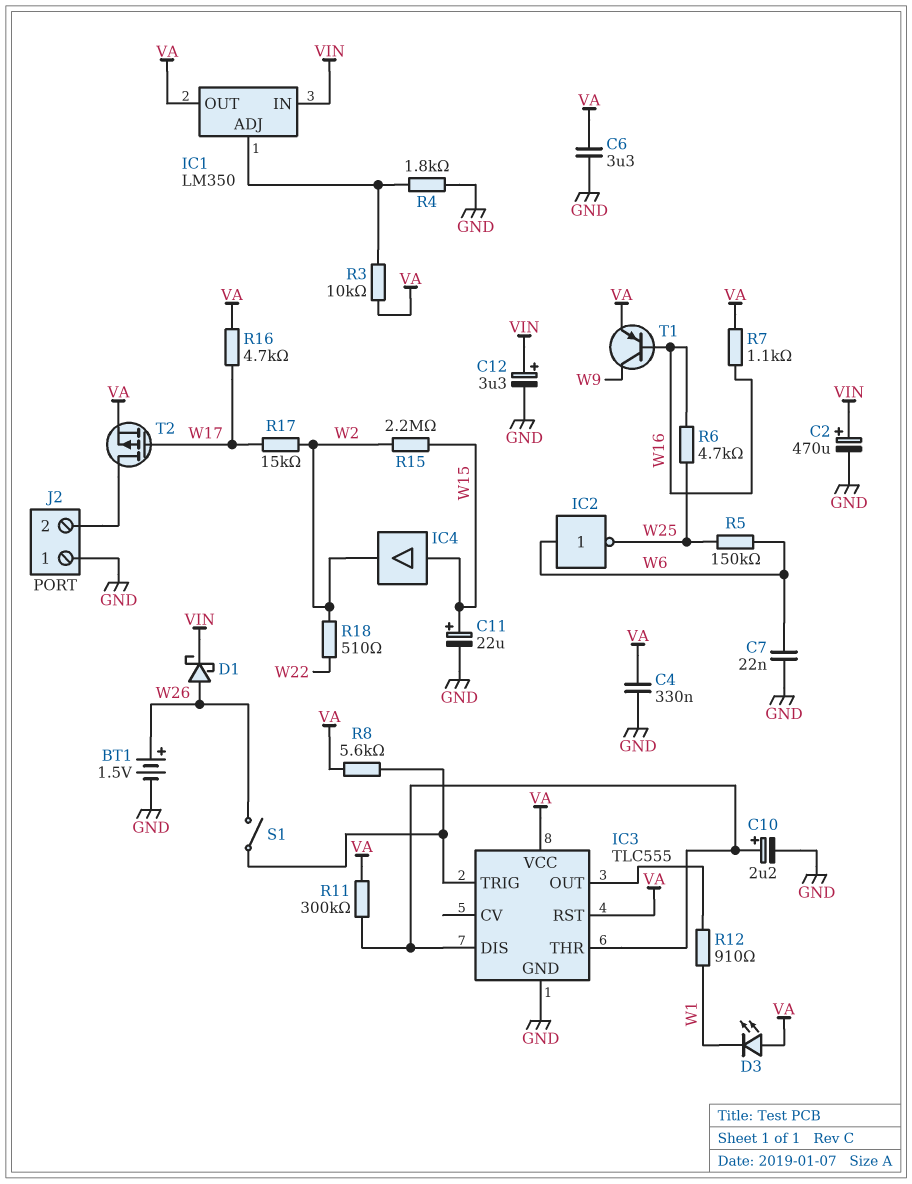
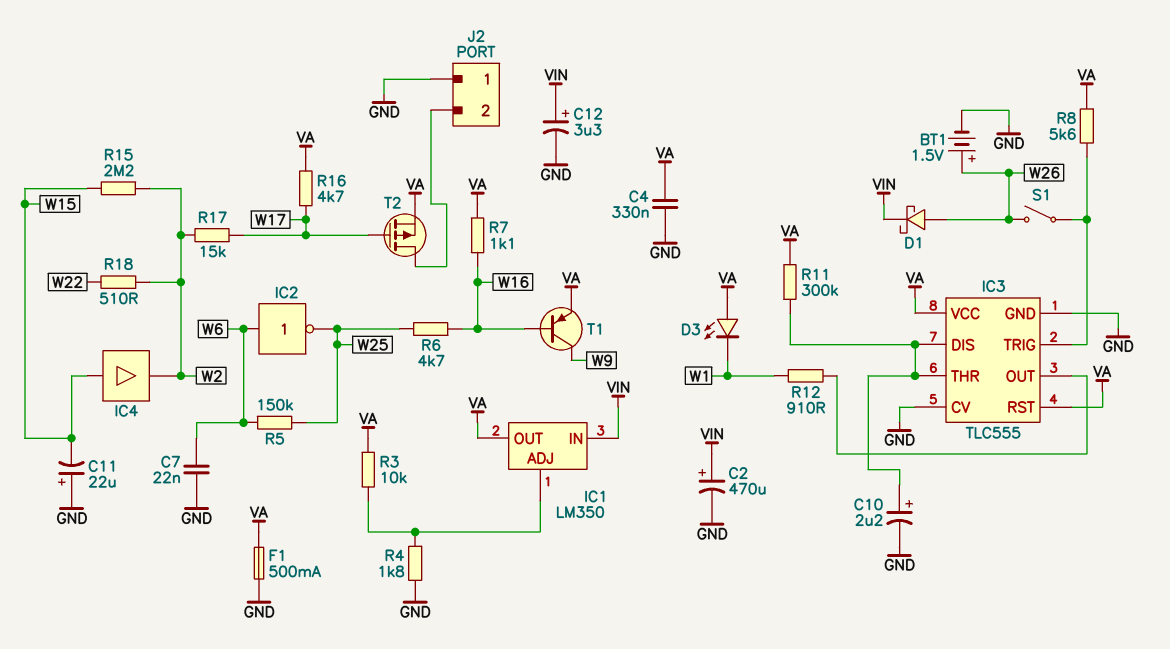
C6: 3.3uF (GND, VA) -> none
C11: 22uF (plus W15, minus GND) -> 22uF (plus GND, minus W15)
F1: none -> 500mA (GND, VA)
IC3 pin CV: none -> GND

